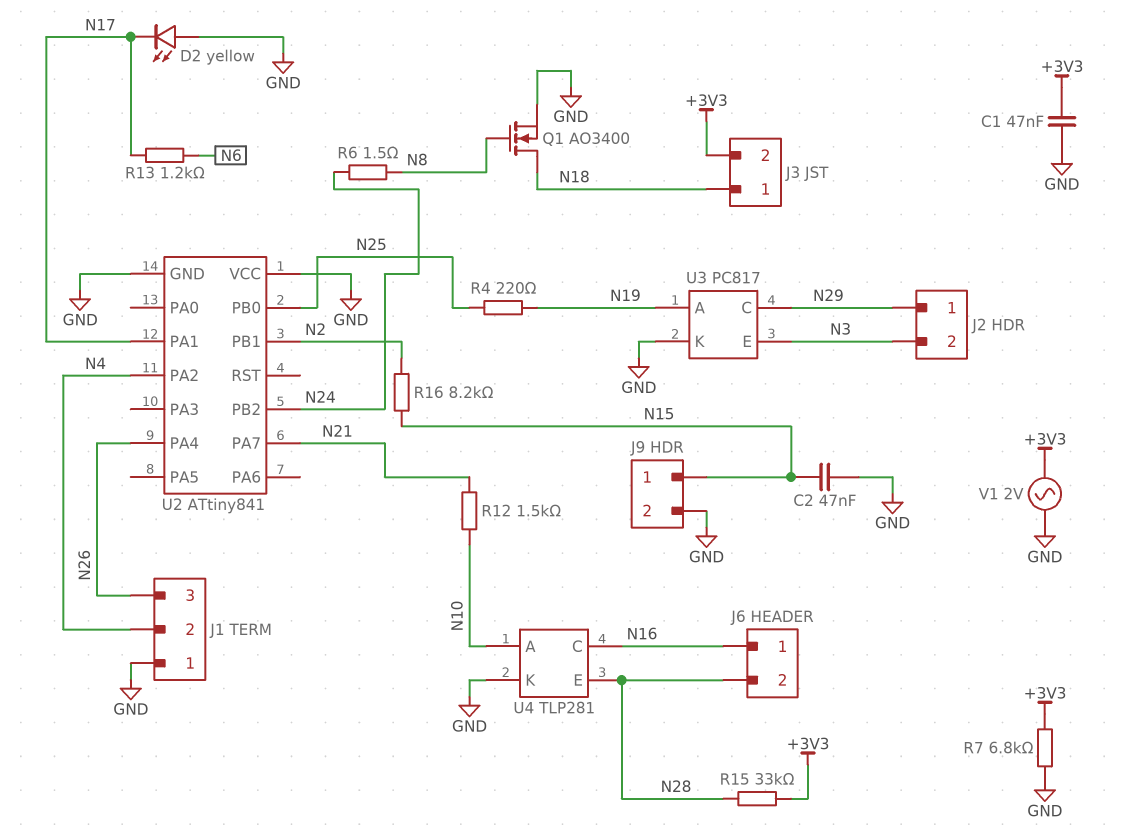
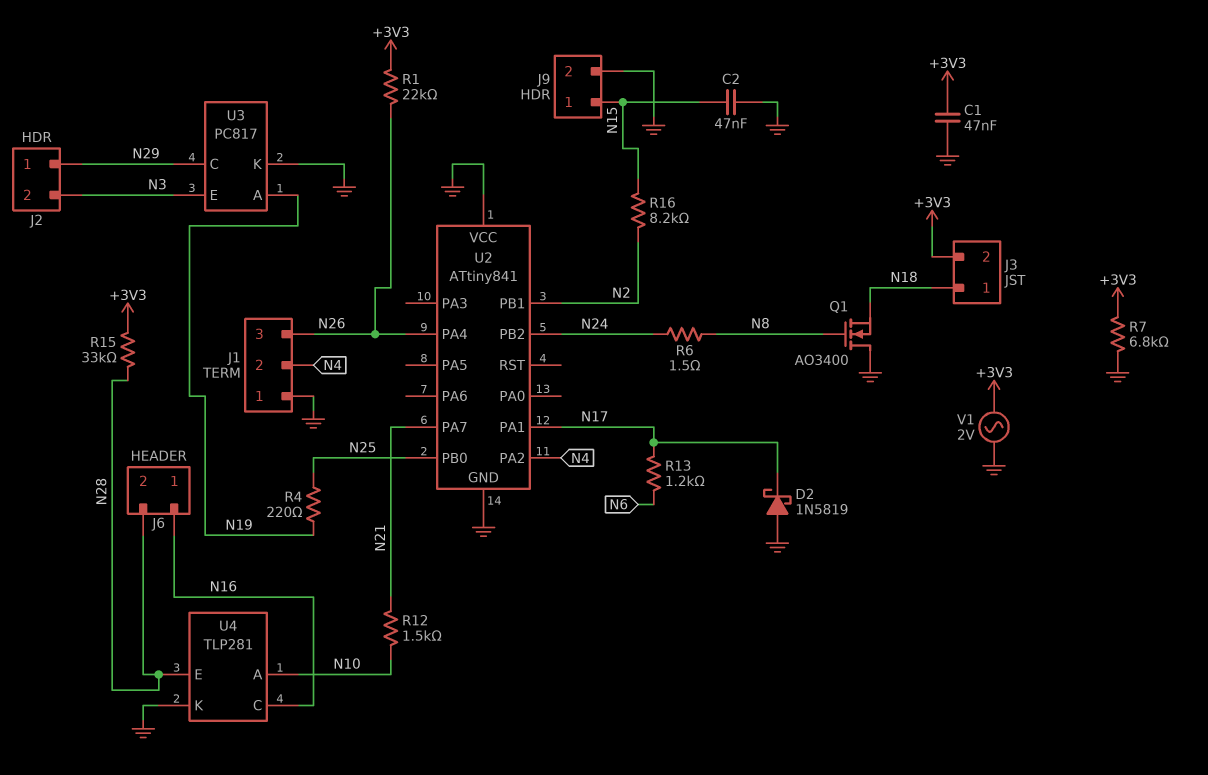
D2: LED yellow (A GND, K N17) -> schottky 1N5819 (A GND, K N17)
Q1: NMOS AO3400 (G N8, D N18, S GND) -> NMOS AO3400 (G N8, D GND, S N18)
R1: none -> 22k (+3V3, N26)

